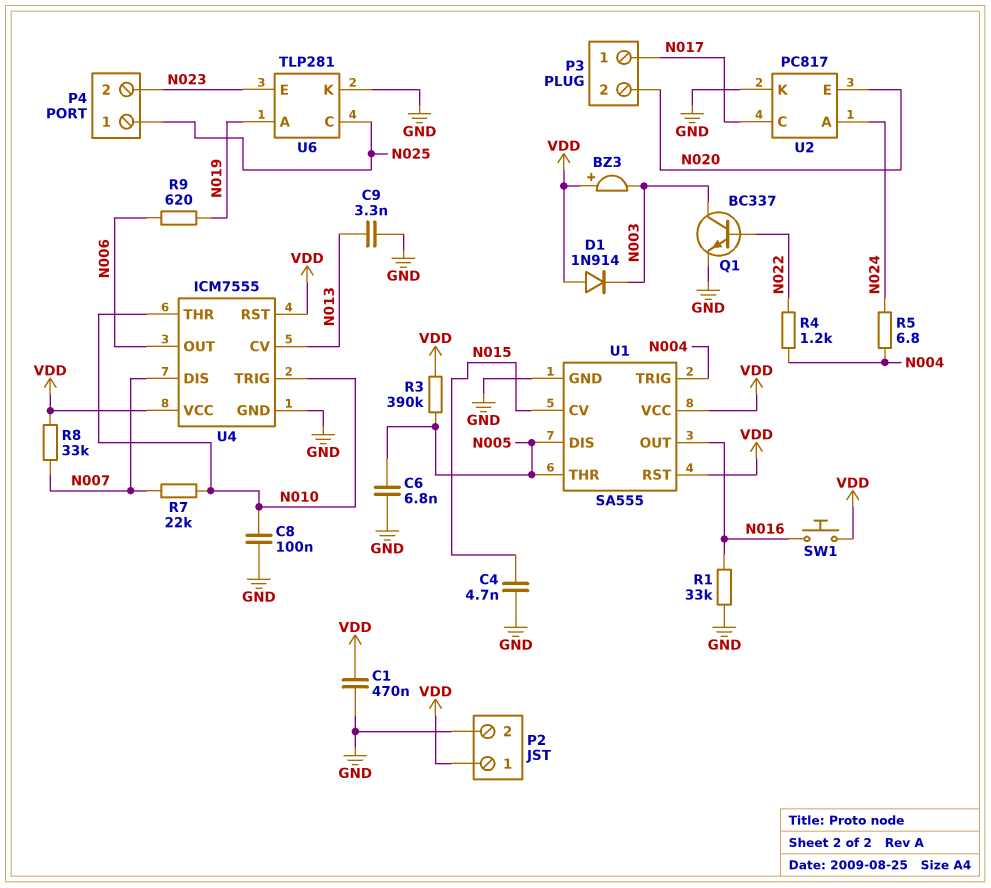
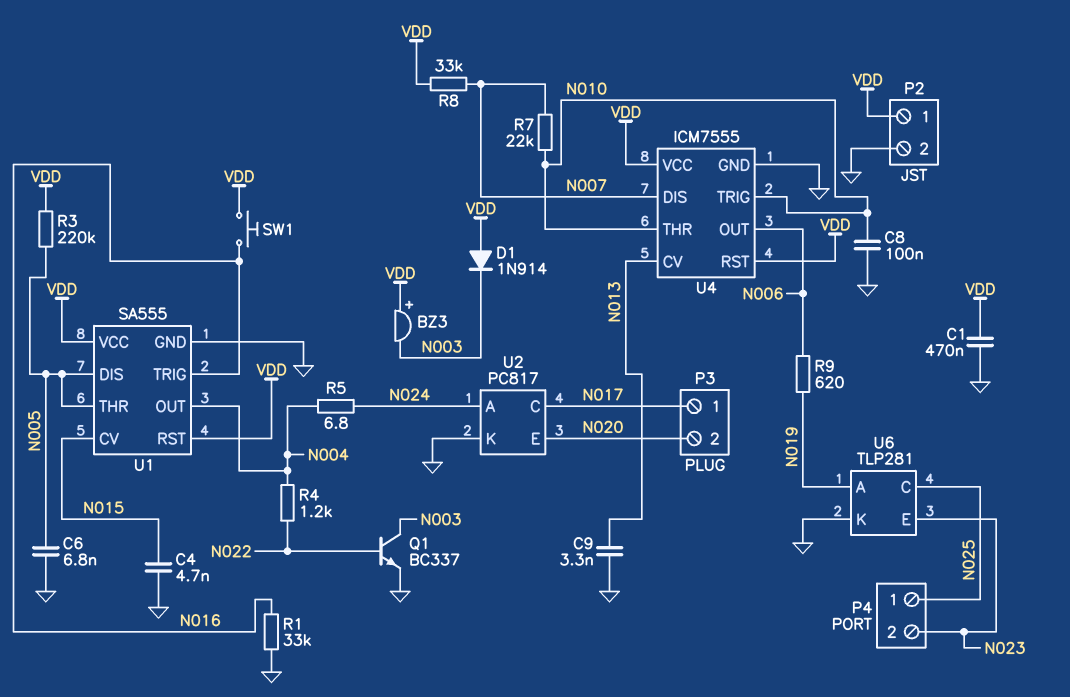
R3: 390k (N005, VDD) -> 220k (N005, VDD)
U1 pin OUT: N016 -> N004
U1 pin TRIG: N004 -> N016

